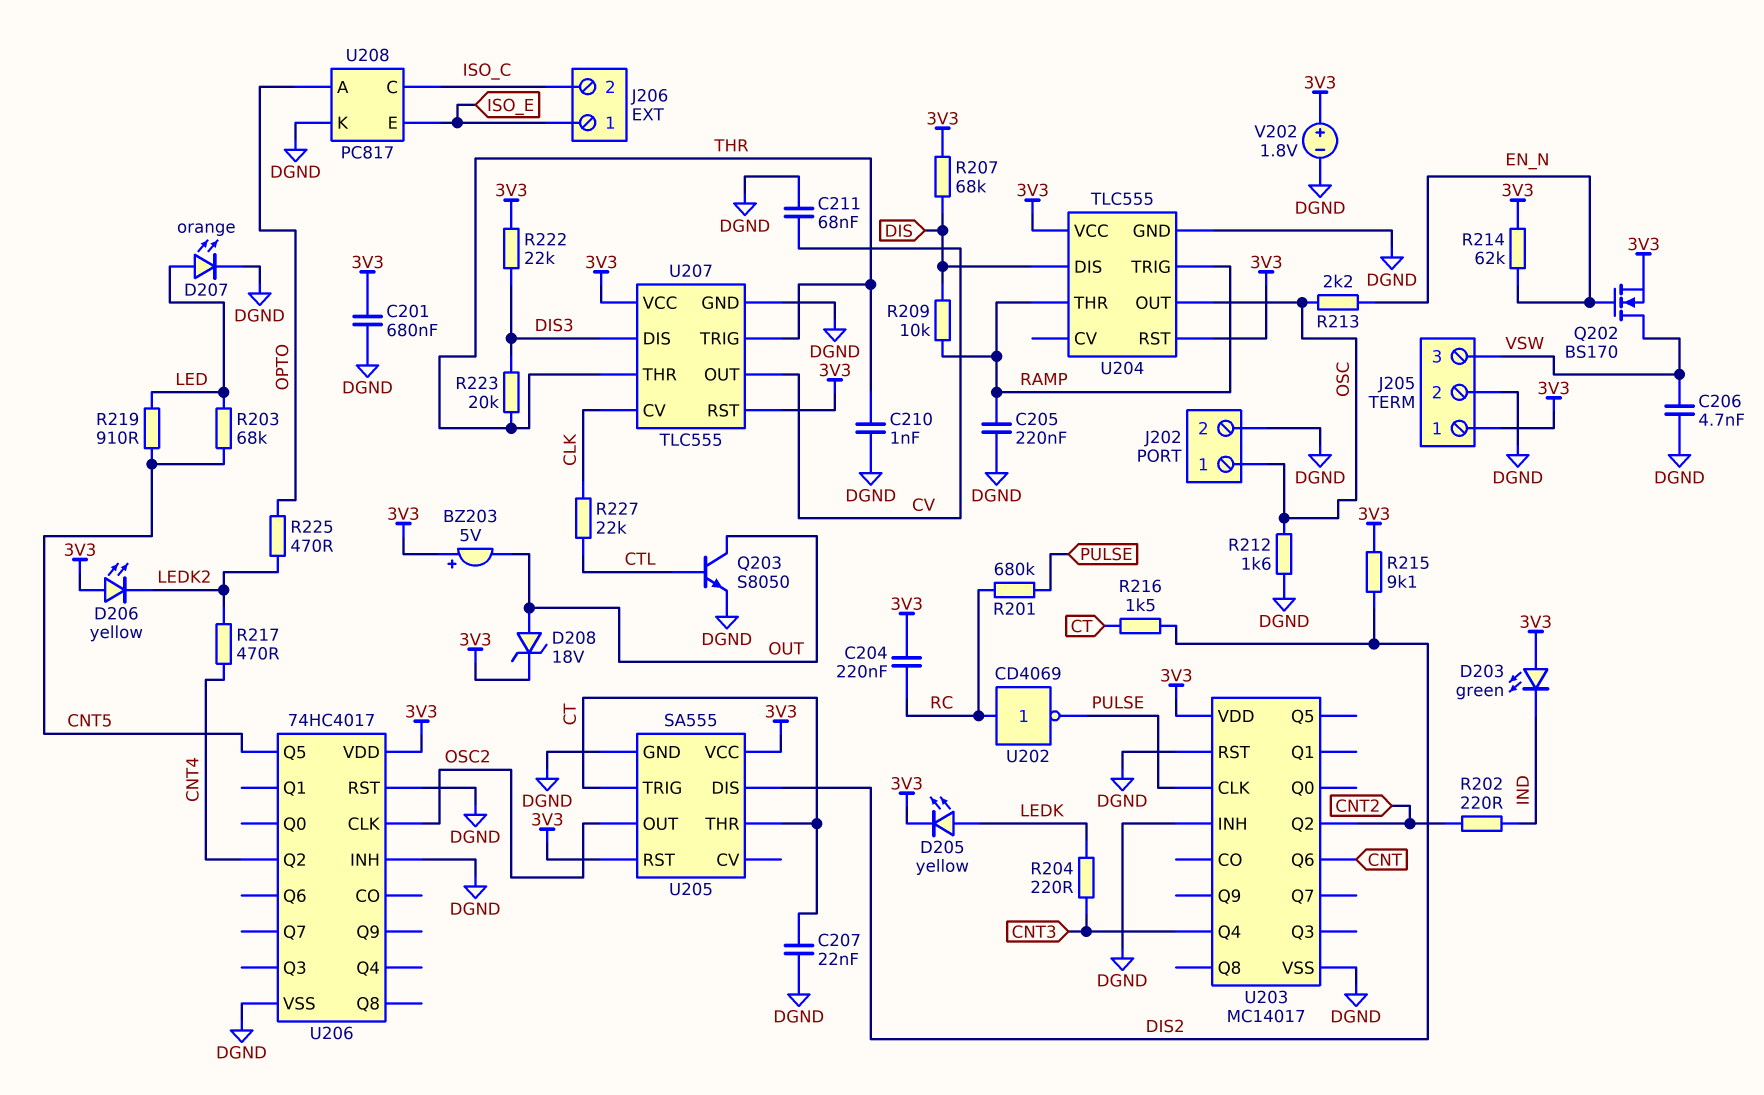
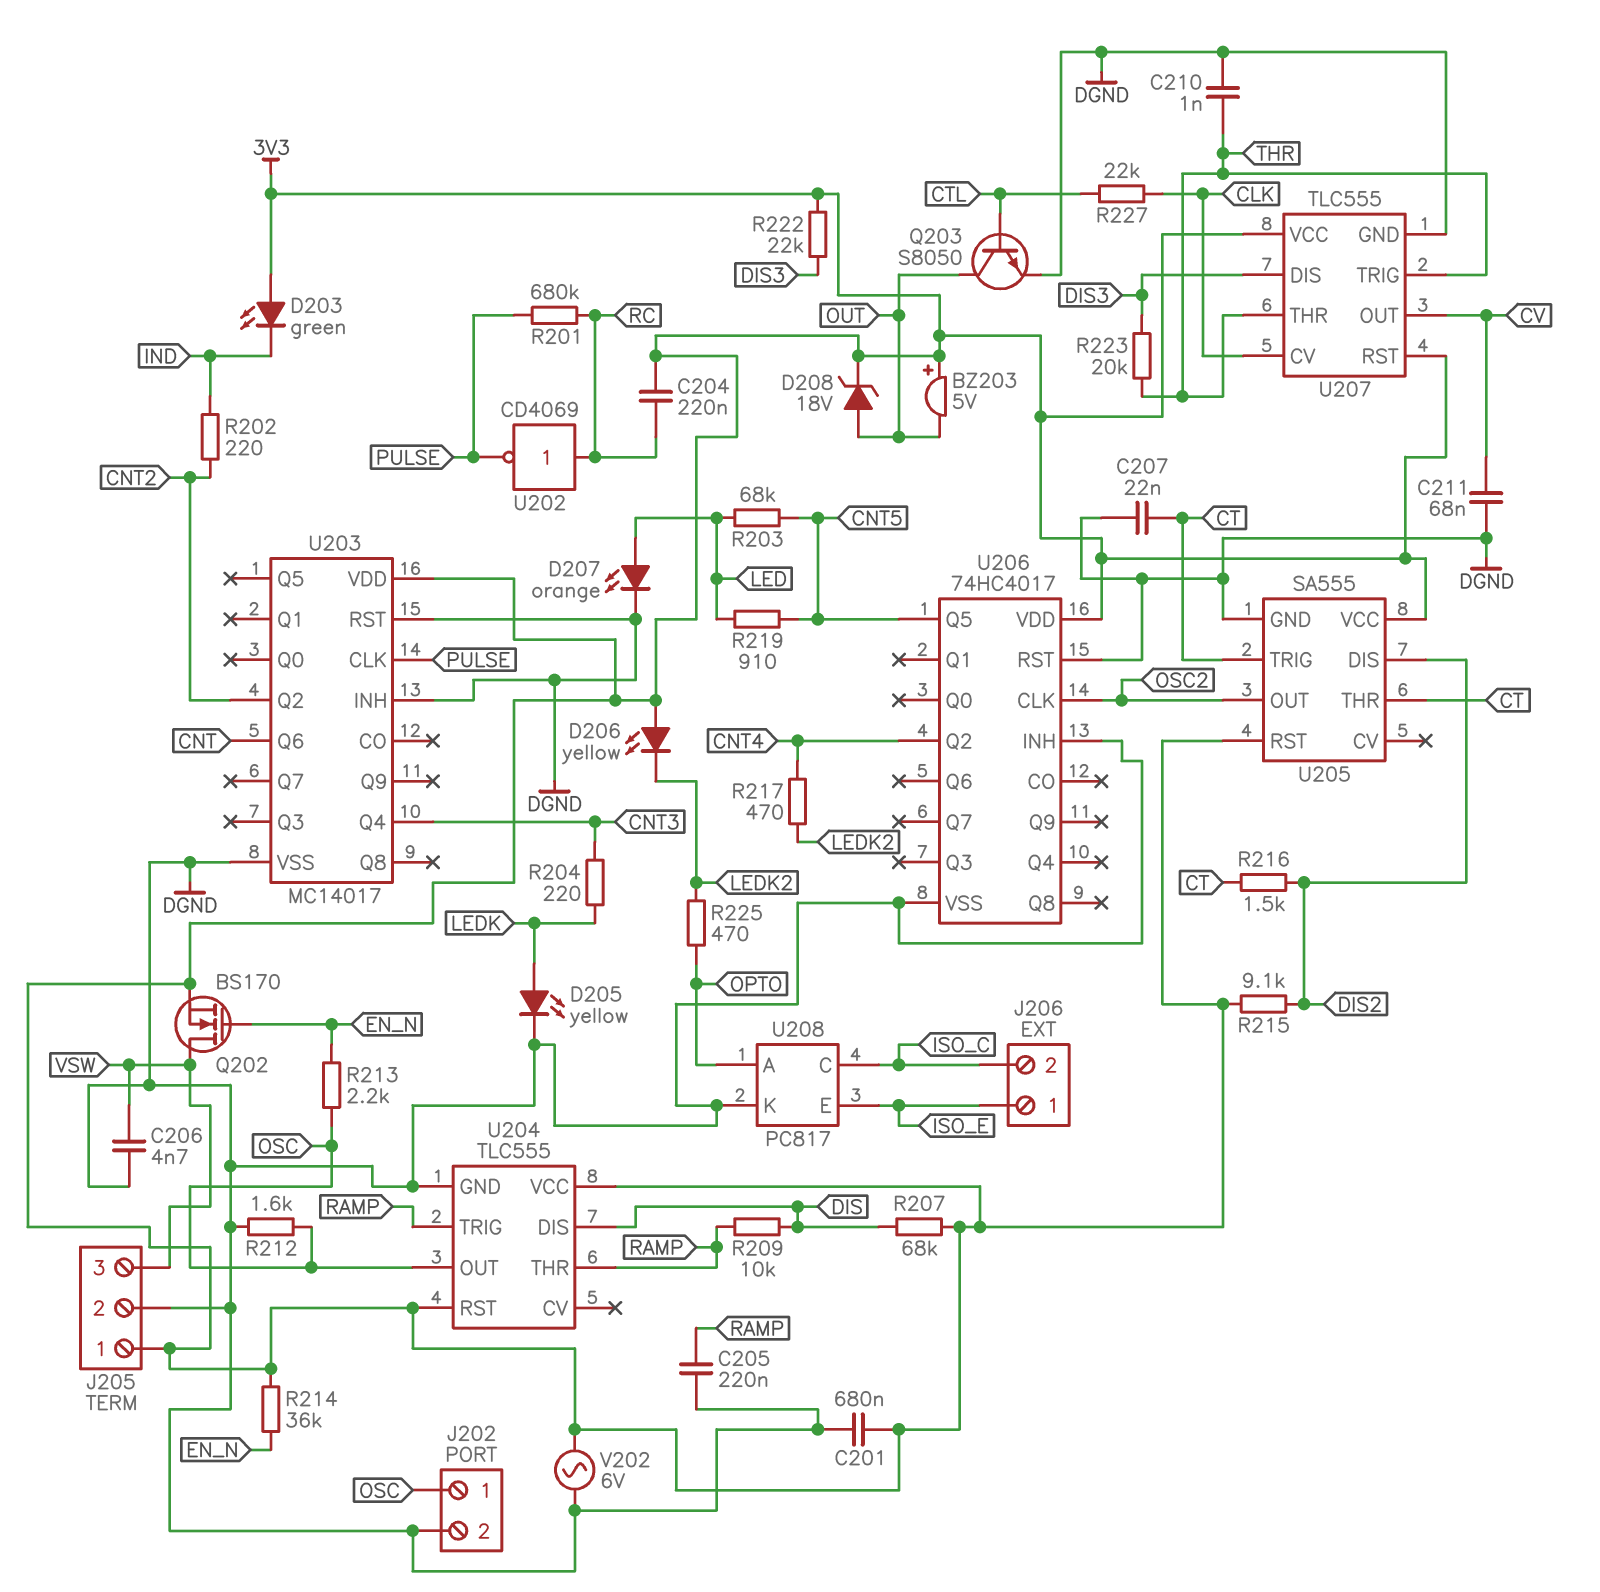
D205: LED yellow (A LEDK, K 3V3) -> LED yellow (A LEDK, K DGND)
R214: 62k (3V3, EN_N) -> 36k (3V3, EN_N)
V202: 1.8V (plus 3V3, minus DGND) -> AC 6V (3V3, DGND)

